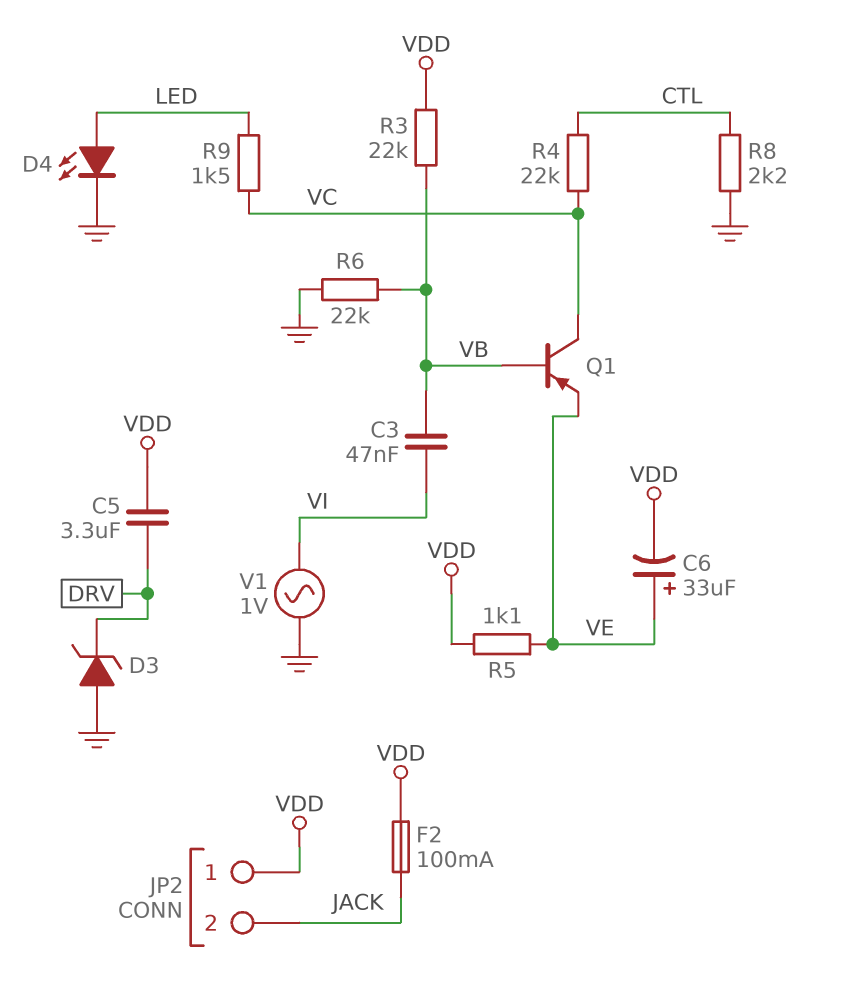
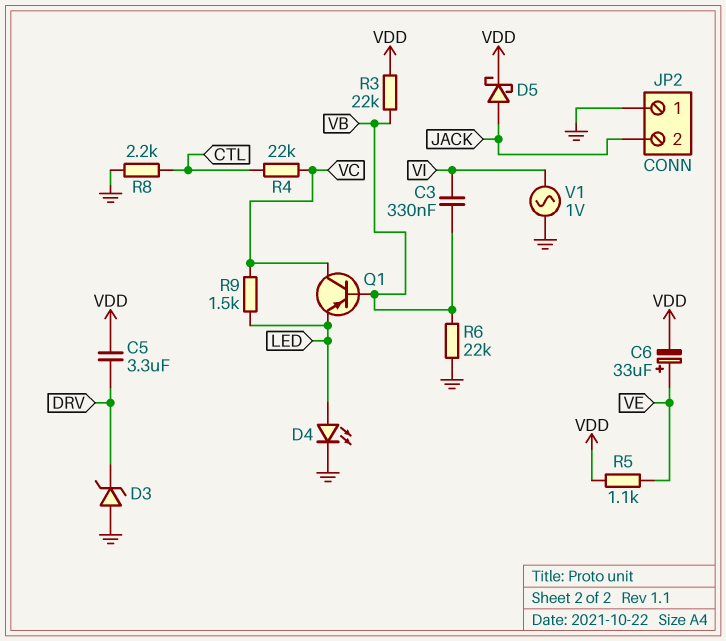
C3: 47nF (VB, VI) -> 330nF (VB, VI)
D5: none -> schottky (A JACK, K VDD)
F2: 100mA (JACK, VDD) -> none
JP2 pin 1: VDD -> GND
Q1: PNP (B VB, C VC, E VE) -> PNP (B VB, C VC, E LED)

